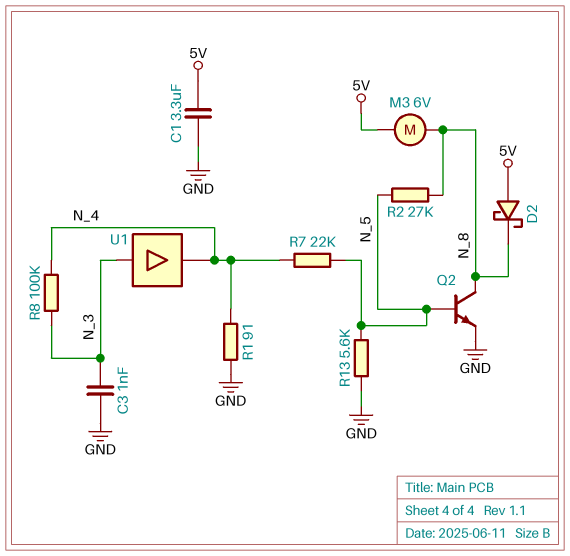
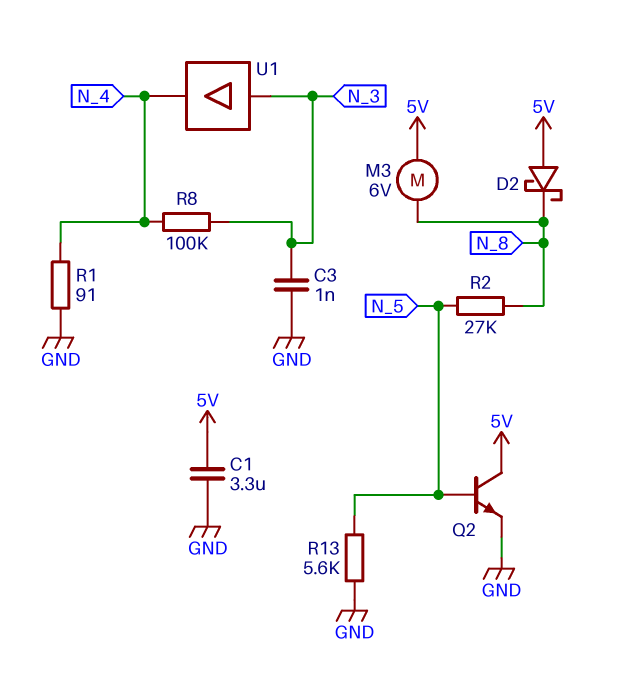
Q2: NPN (B N_5, C N_8, E GND) -> NPN (B N_5, C 5V, E GND)
R7: 22k (N_4, N_5) -> none

